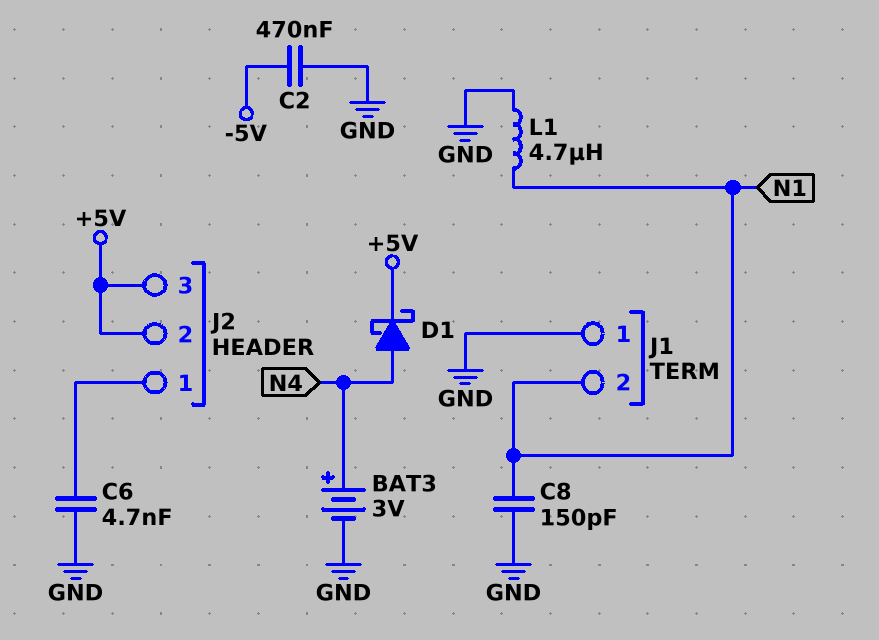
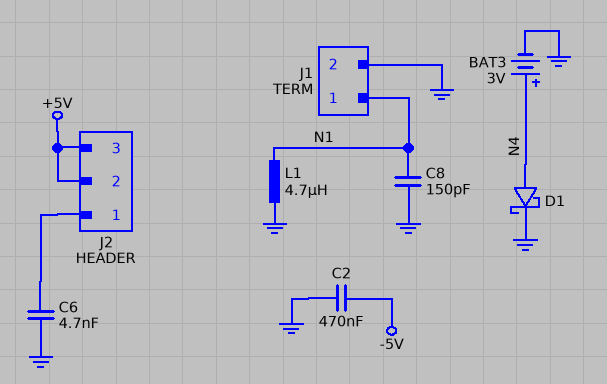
D1: schottky (A N4, K +5V) -> schottky (A N4, K GND)
J1 pin 1: GND -> N1
J1 pin 2: N1 -> GND

